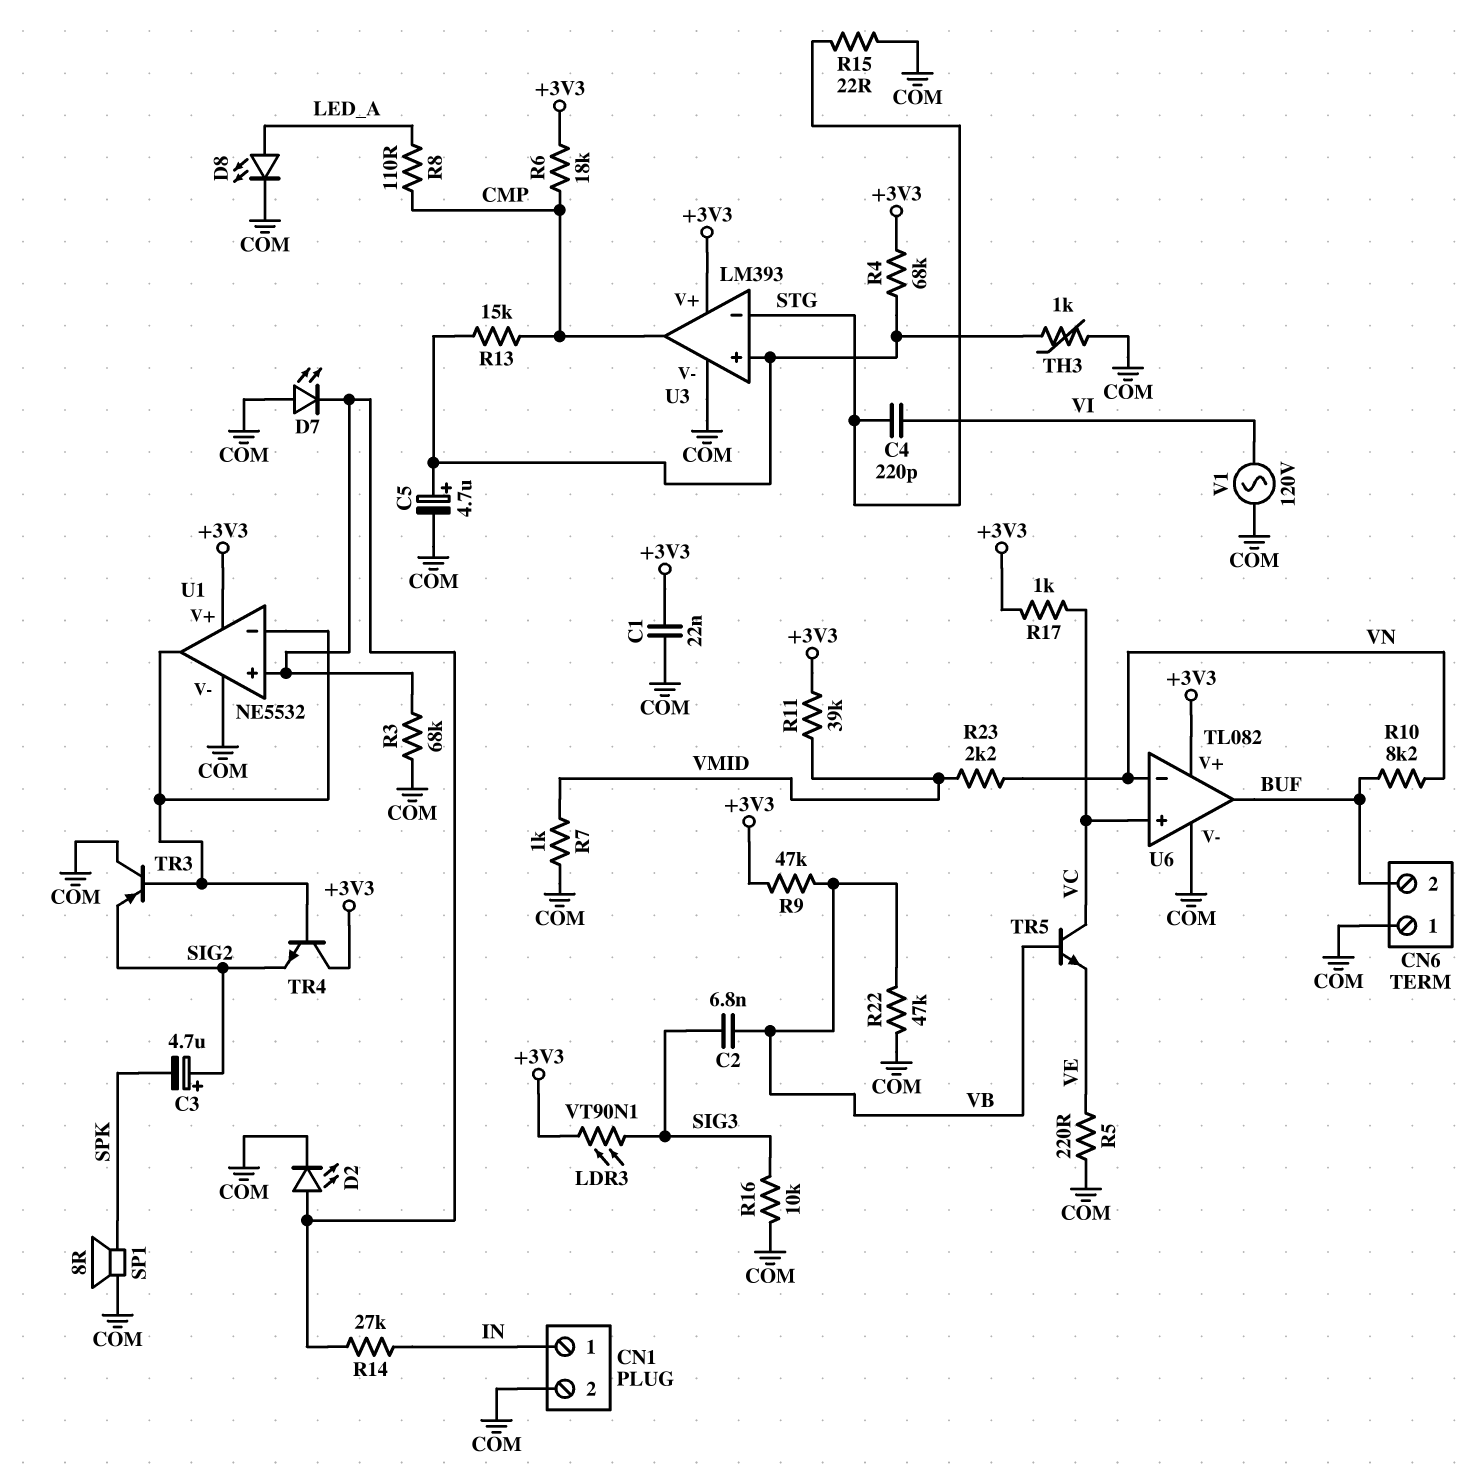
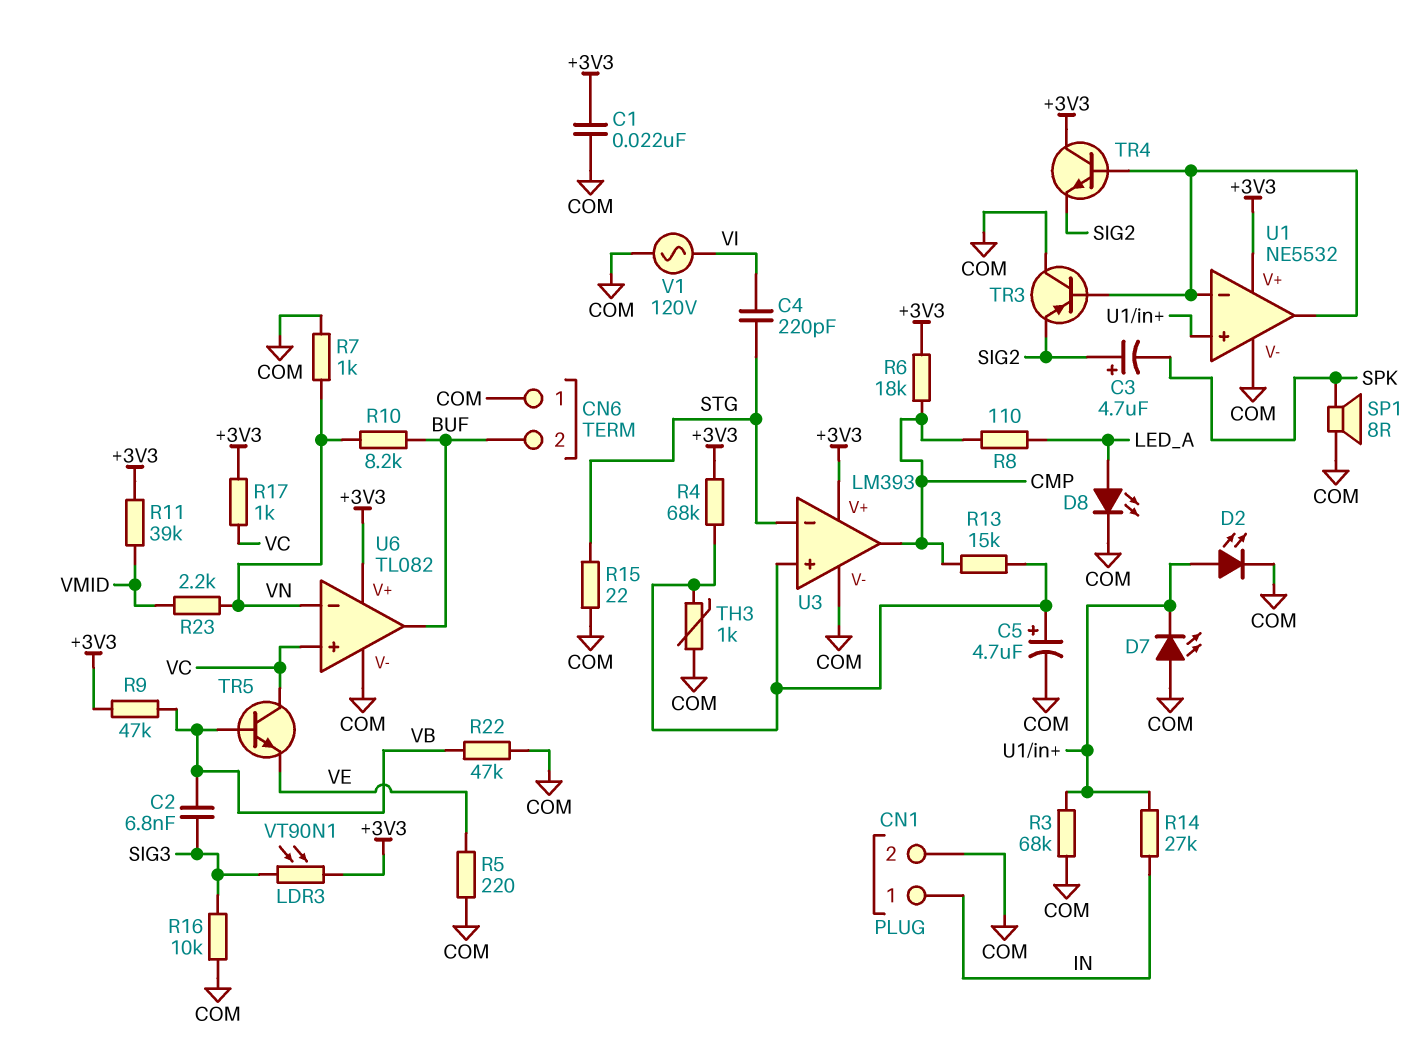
R7: 1k (COM, VMID) -> 1k (COM, VN)

